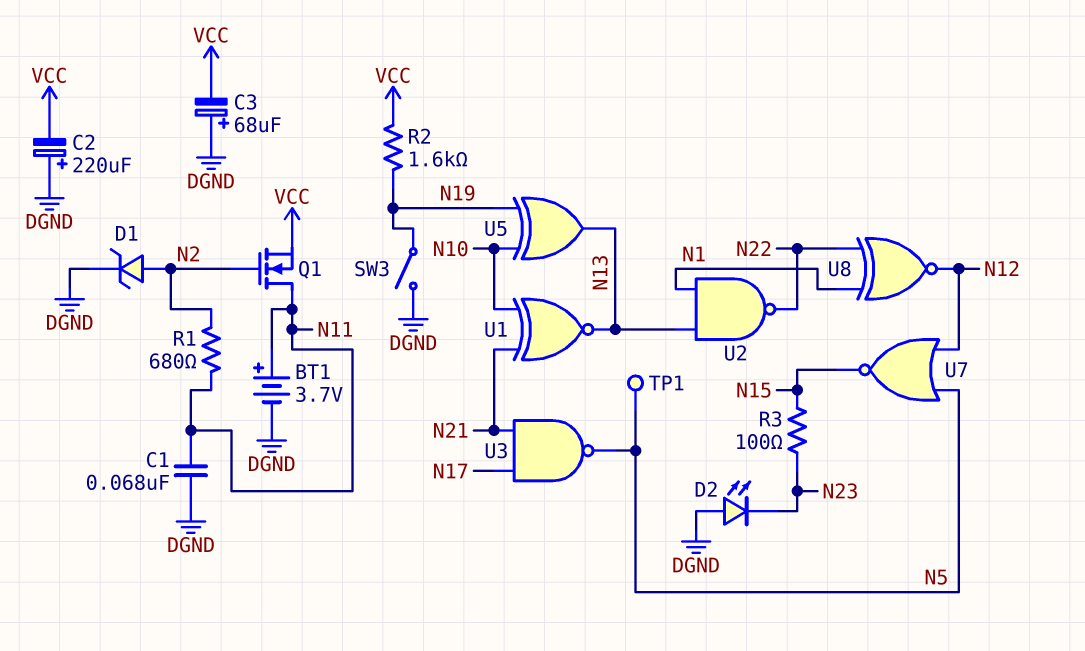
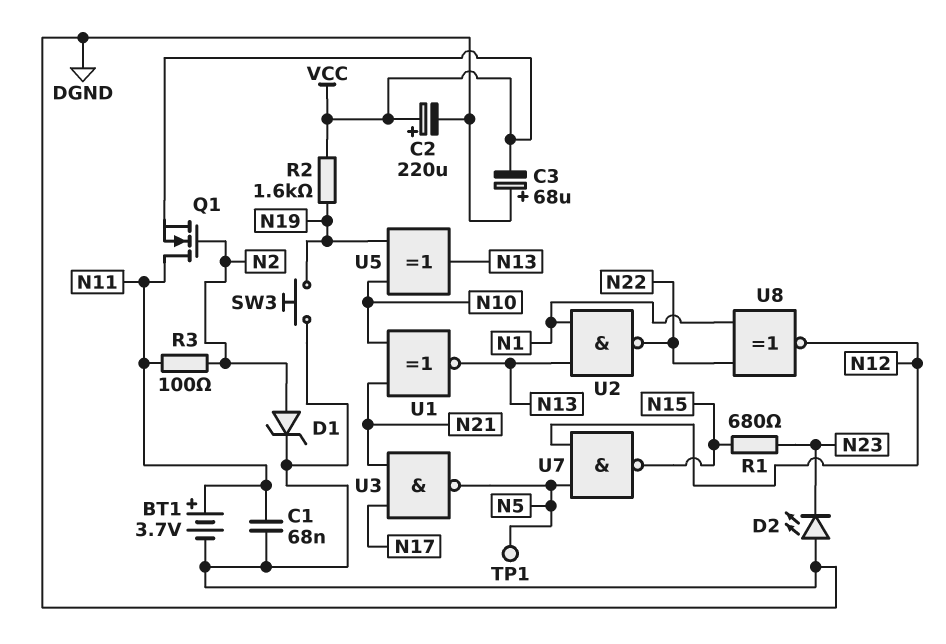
C2: 220uF (plus DGND, minus VCC) -> 220uF (plus VCC, minus DGND)
R1: 680 (N2, N11) -> 680 (N15, N23)
R3: 100 (N15, N23) -> 100 (N2, N11)
SW3: switch (DGND, N19) -> button (DGND, N19)
U7: NOR (in N5, in N12, out N15) -> NAND (in N5, in N12, out N15)

